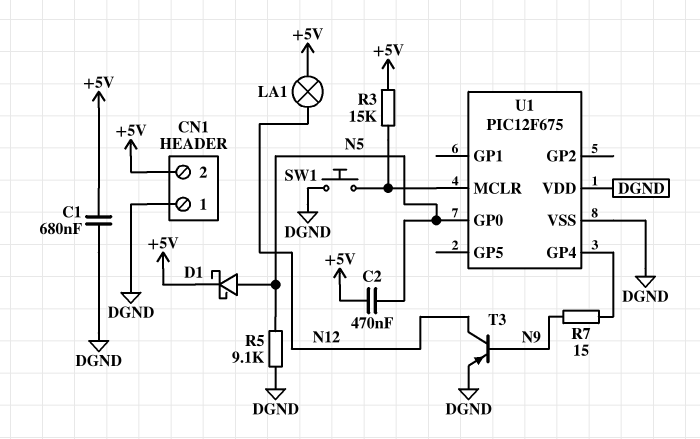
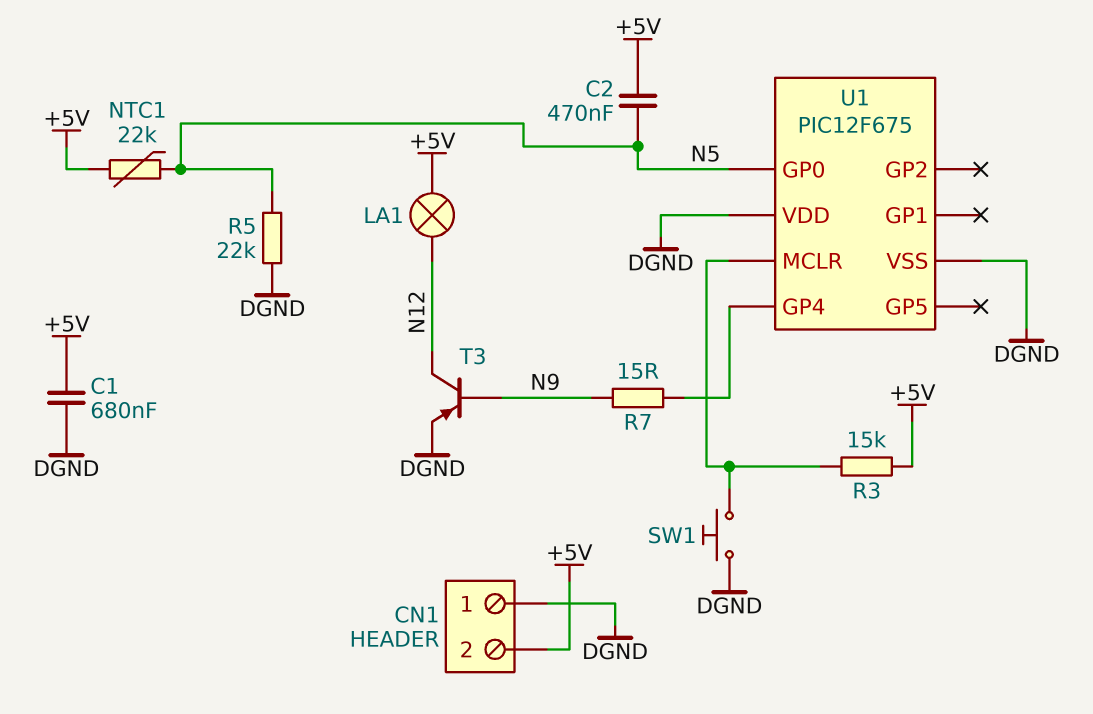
D1: schottky (A N5, K +5V) -> none
NTC1: none -> 22k (+5V, N5)
R5: 9.1k (DGND, N5) -> 22k (DGND, N5)

